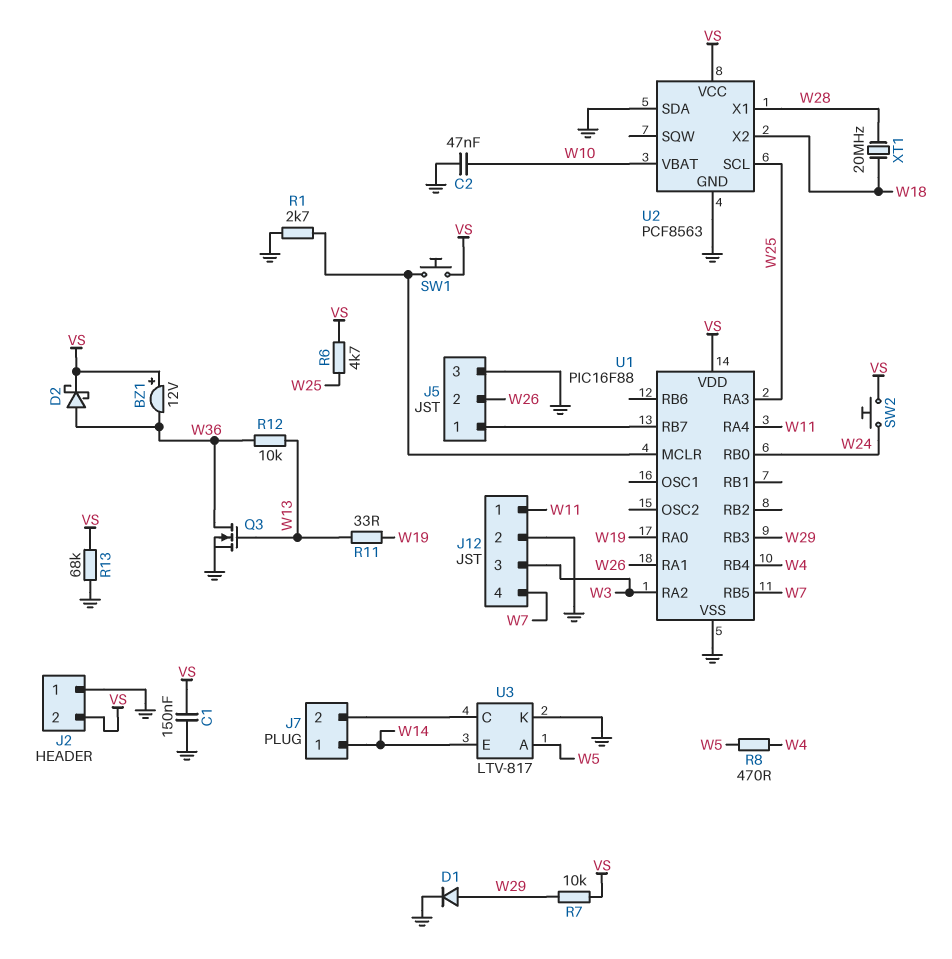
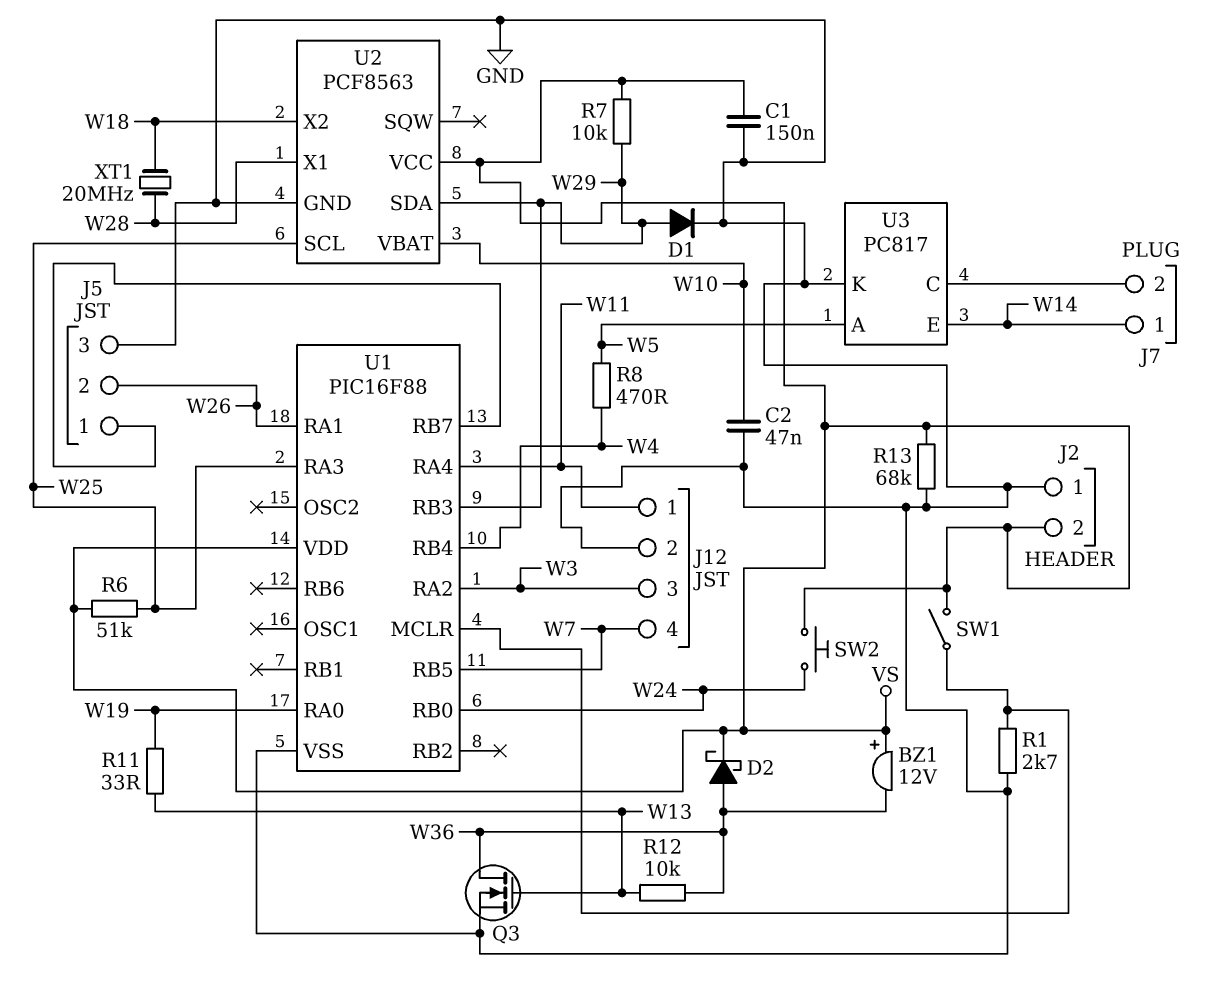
R6: 4.7k (VS, W25) -> 51k (VS, W25)
SW1: button (U1/MCLR, VS) -> switch (U1/MCLR, VS)
U2 pin SDA: GND -> W29
U3: LTV-817 -> PC817

